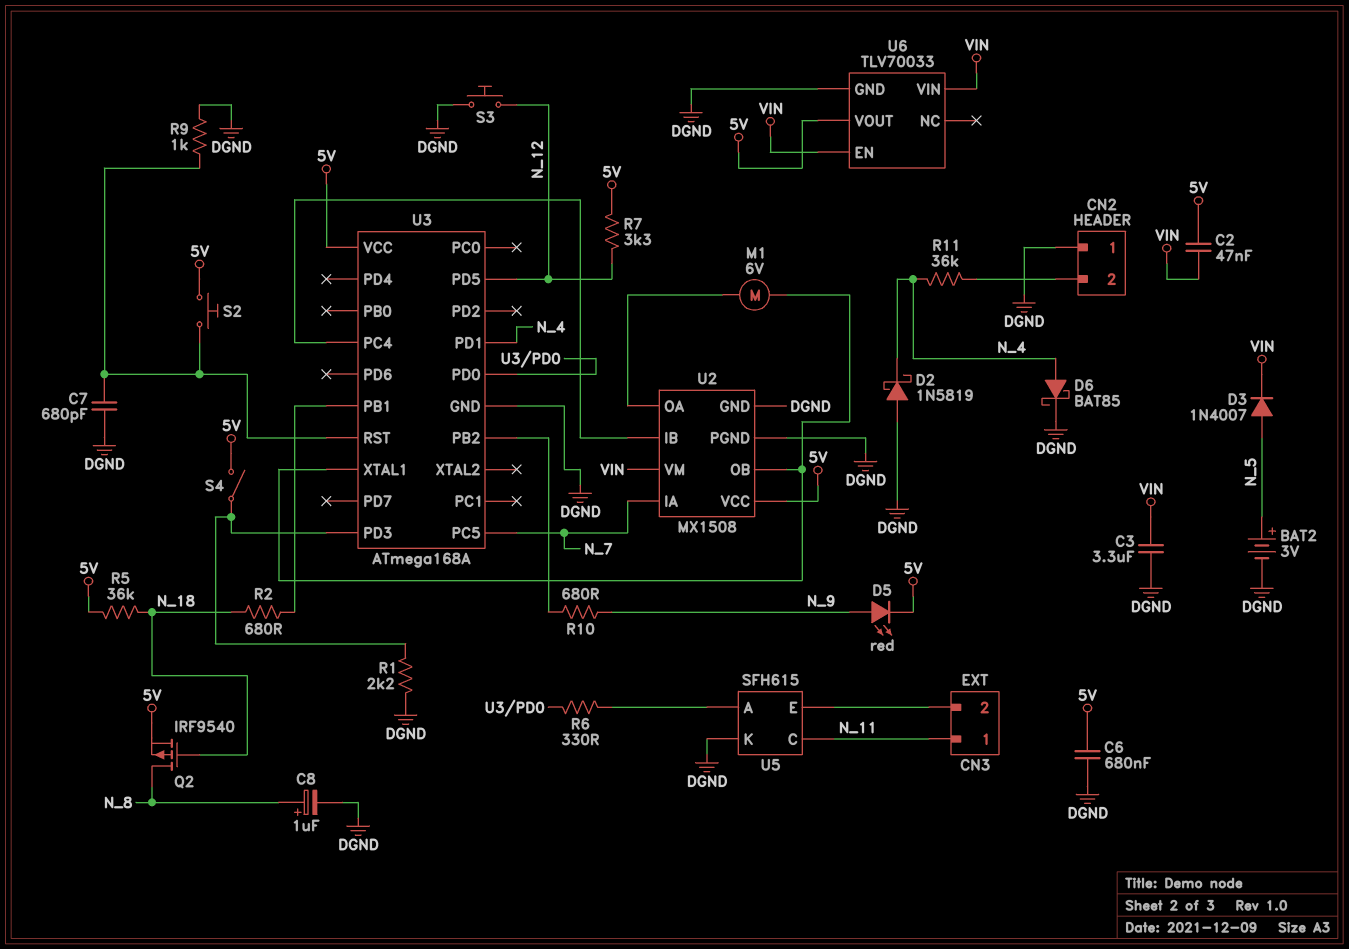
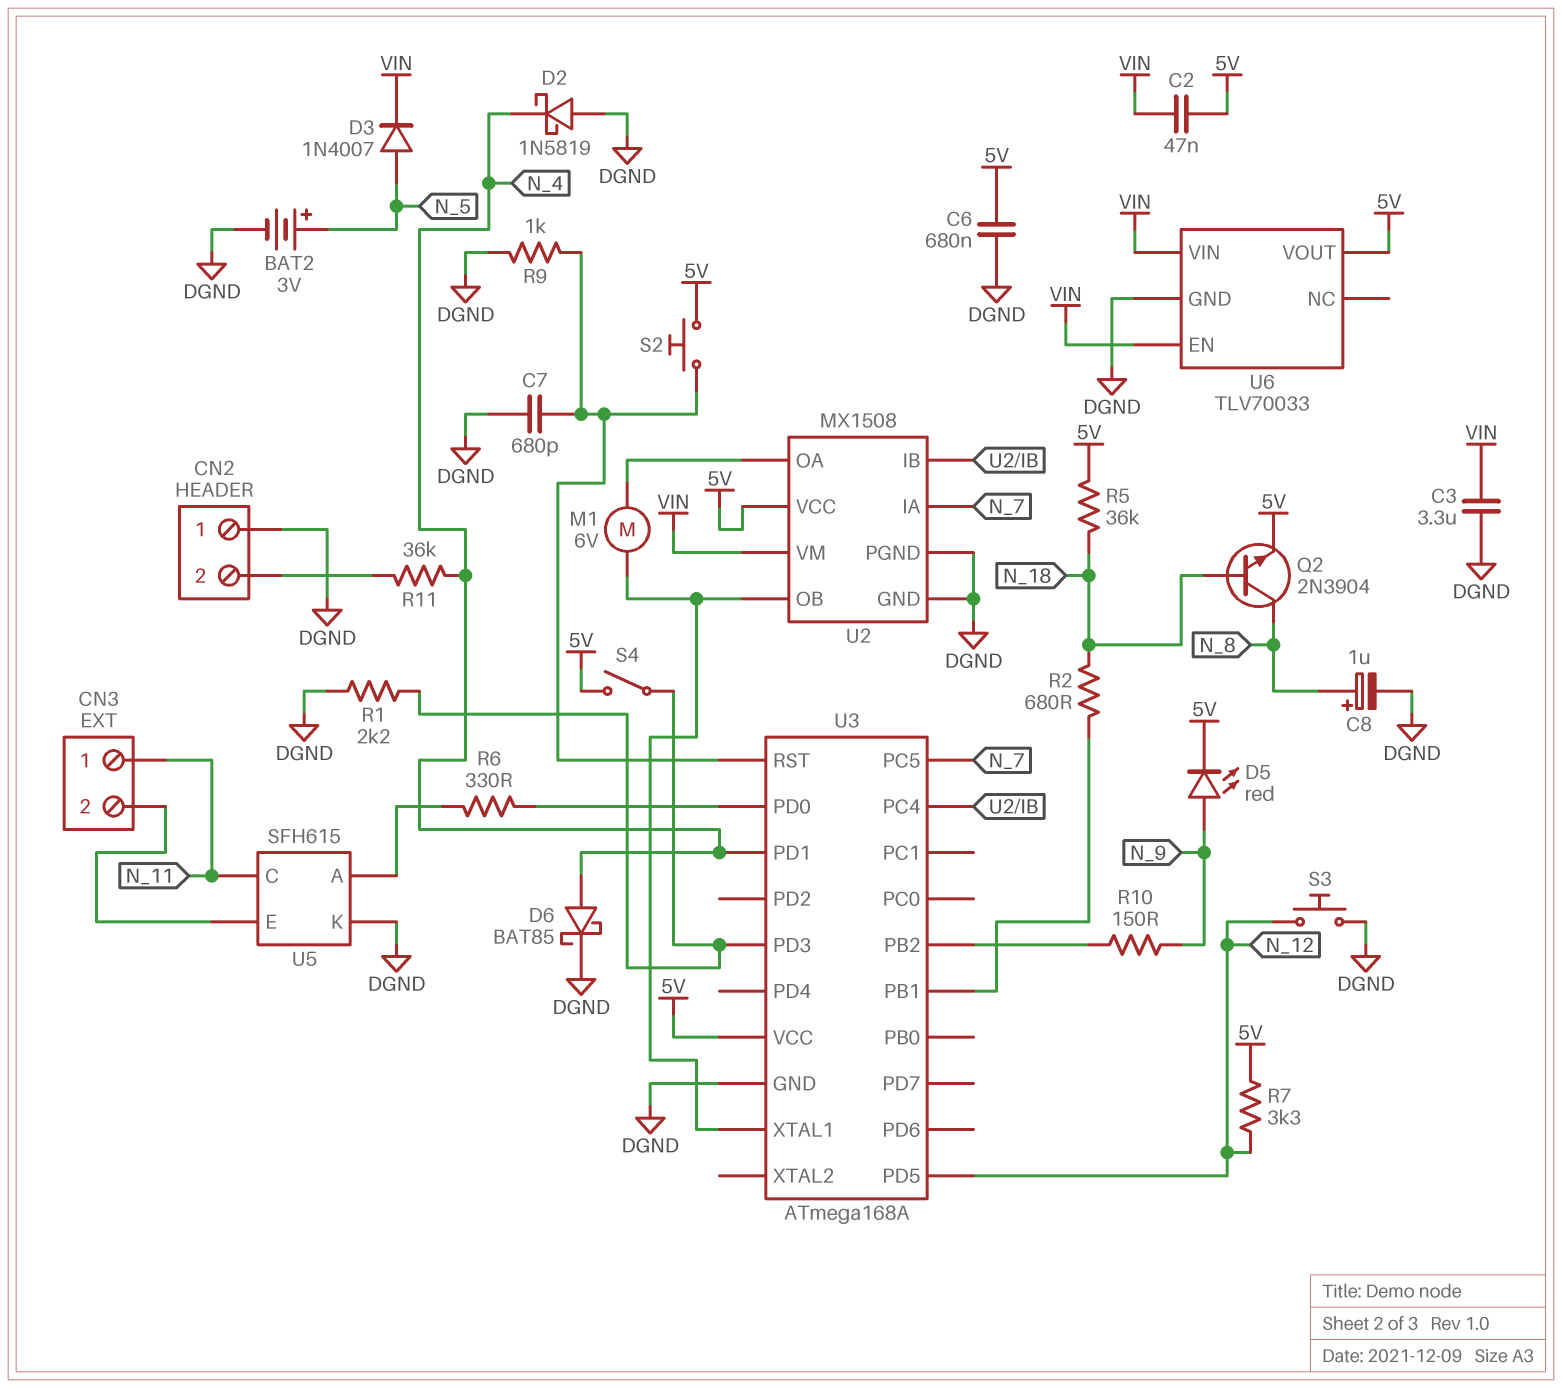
Q2: PMOS IRF9540 (G N_18, D N_8, S 5V) -> NPN 2N3904 (B N_18, C N_8, E 5V)
R10: 680 (N_9, U3/PB2) -> 150 (N_9, U3/PB2)

